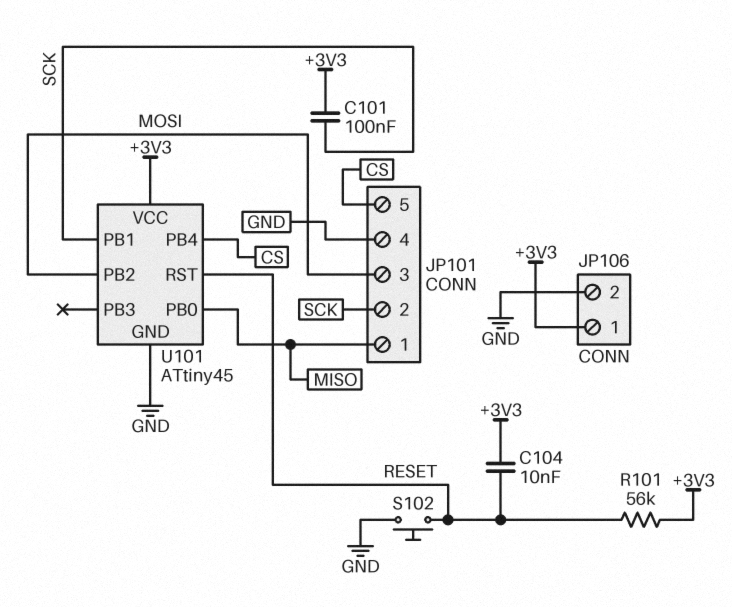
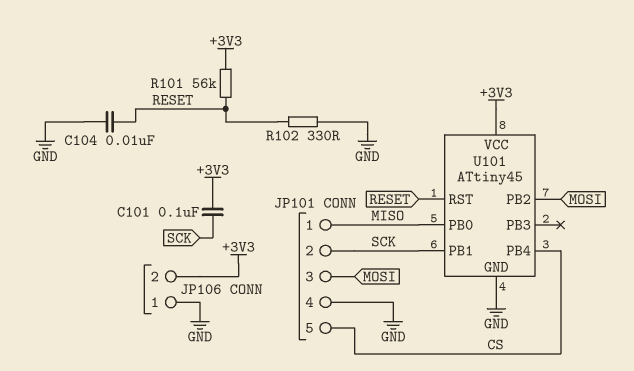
C104: 10nF (+3V3, RESET) -> 10nF (GND, RESET)
JP106 pin 1: +3V3 -> GND
JP106 pin 2: GND -> +3V3
R102: none -> 330 (GND, RESET)
S102: button (GND, RESET) -> none

